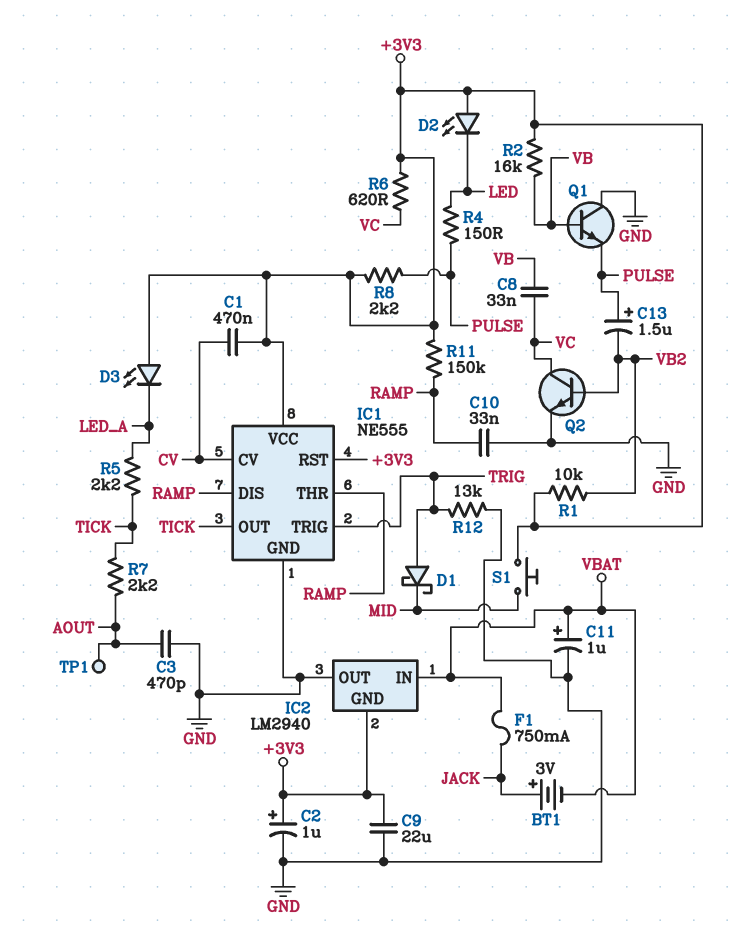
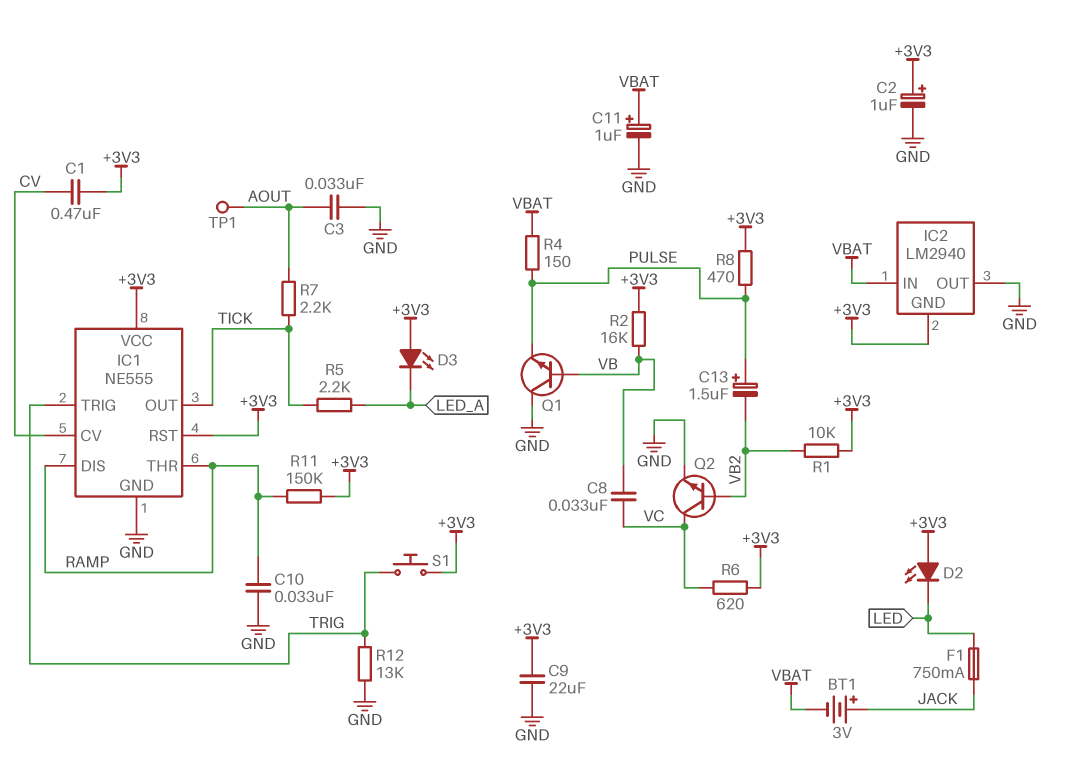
C3: 470pF (AOUT, GND) -> 33nF (AOUT, GND)
D1: schottky (A TRIG, K MID) -> none
F1: 750mA (JACK, VBAT) -> 750mA (JACK, LED)
R4: 150 (LED, PULSE) -> 150 (PULSE, VBAT)
R8: 2.2k (+3V3, PULSE) -> 470 (+3V3, PULSE)
S1: button (+3V3, MID) -> button (+3V3, TRIG)

